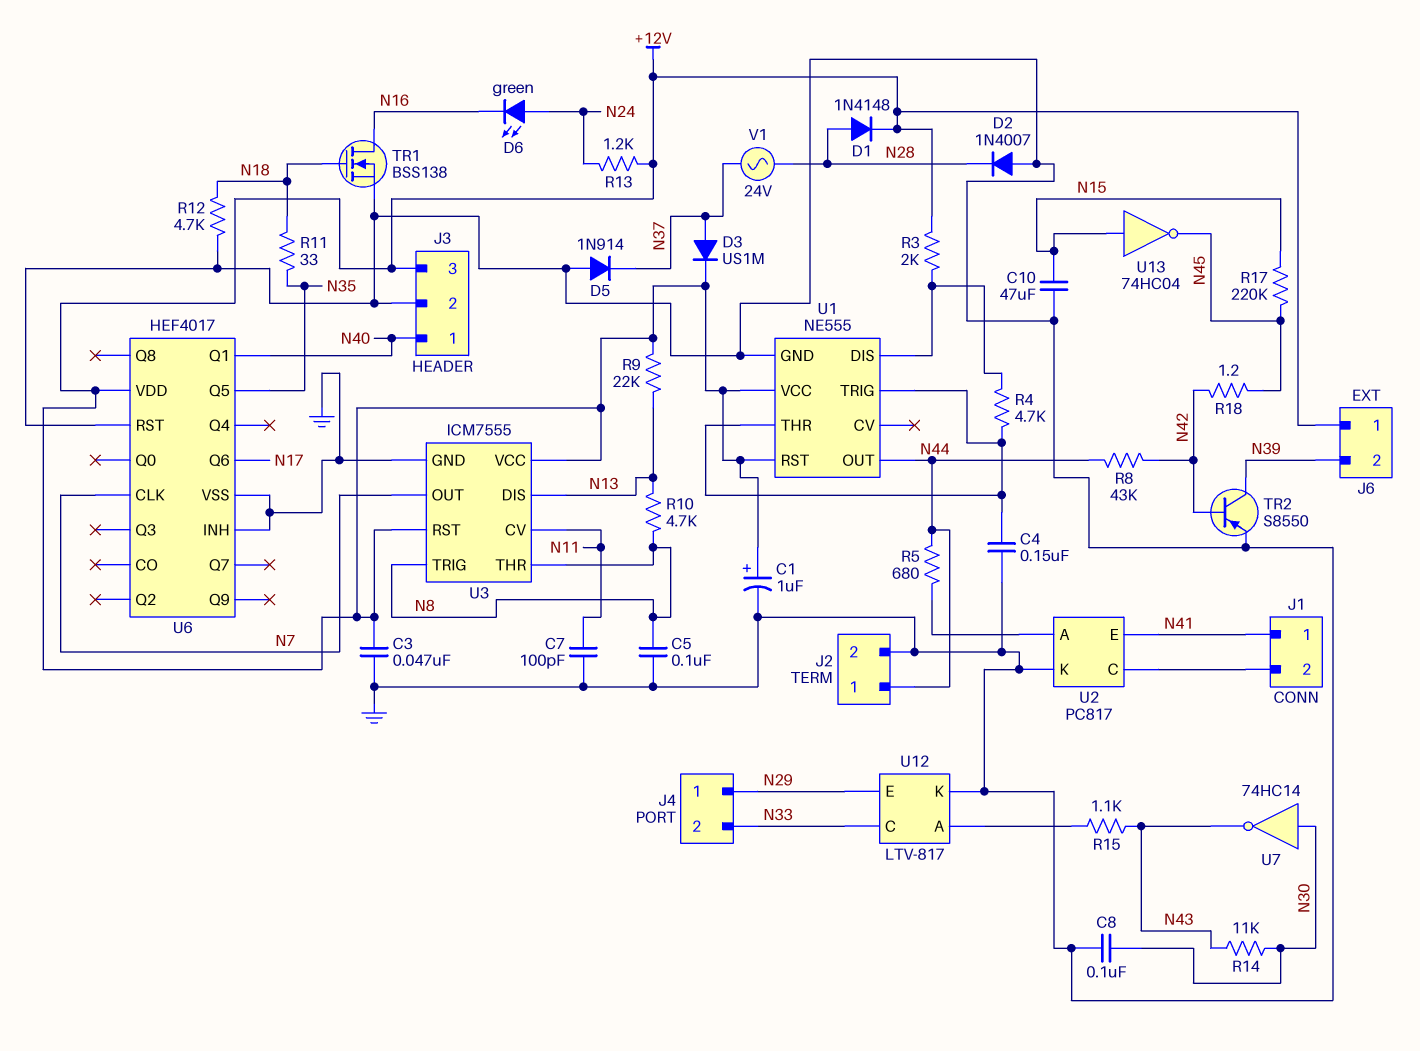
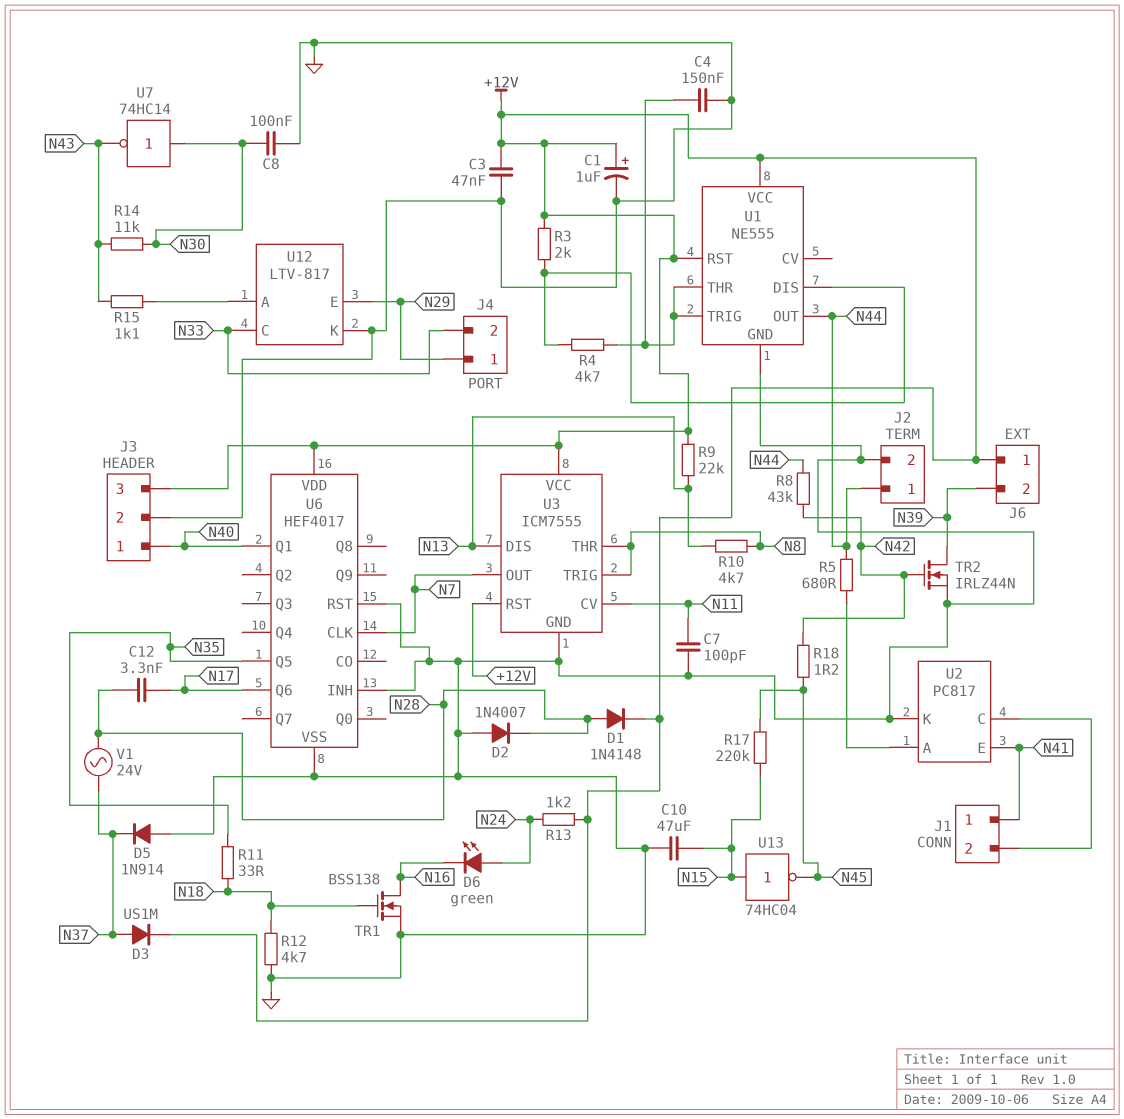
C5: 100nF (GND, N8) -> none
C12: none -> 3.3nF (N17, N28)
TR2: PNP S8550 (B N42, C N39, E GND) -> NMOS IRLZ44N (G N42, D N39, S GND)

